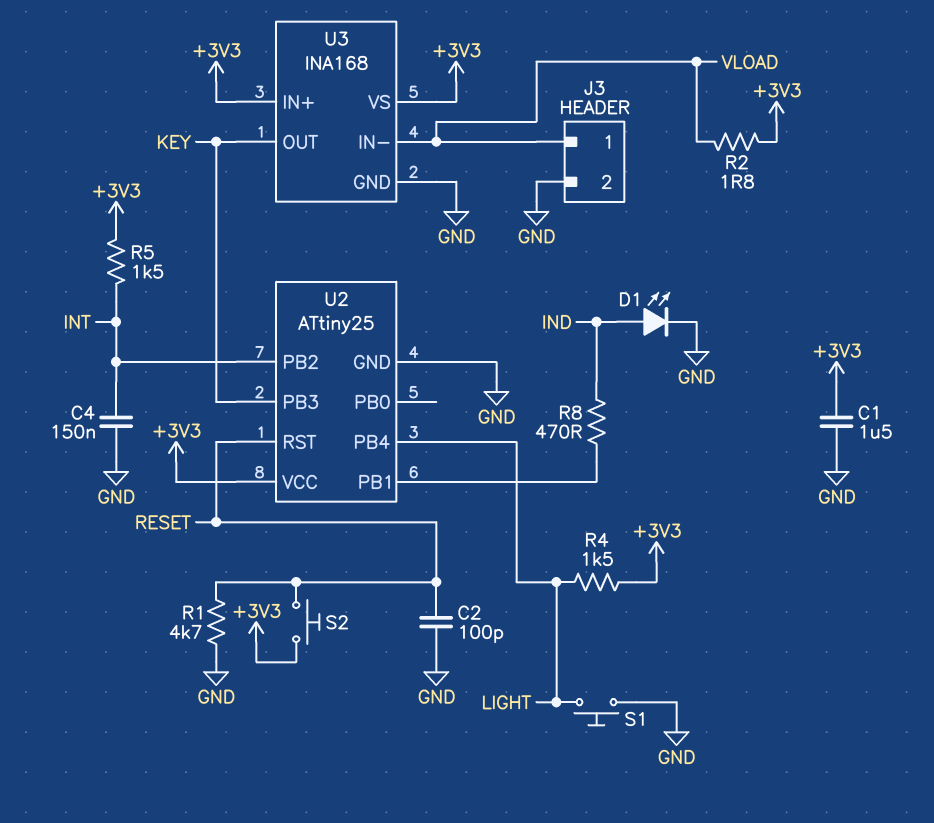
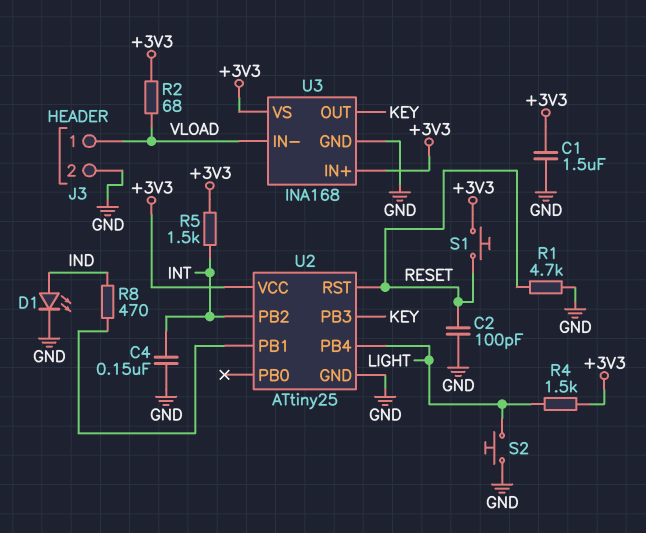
R2: 1.8 (+3V3, VLOAD) -> 68 (+3V3, VLOAD)
S1: button (GND, LIGHT) -> button (+3V3, RESET)
S2: button (+3V3, RESET) -> button (GND, LIGHT)

